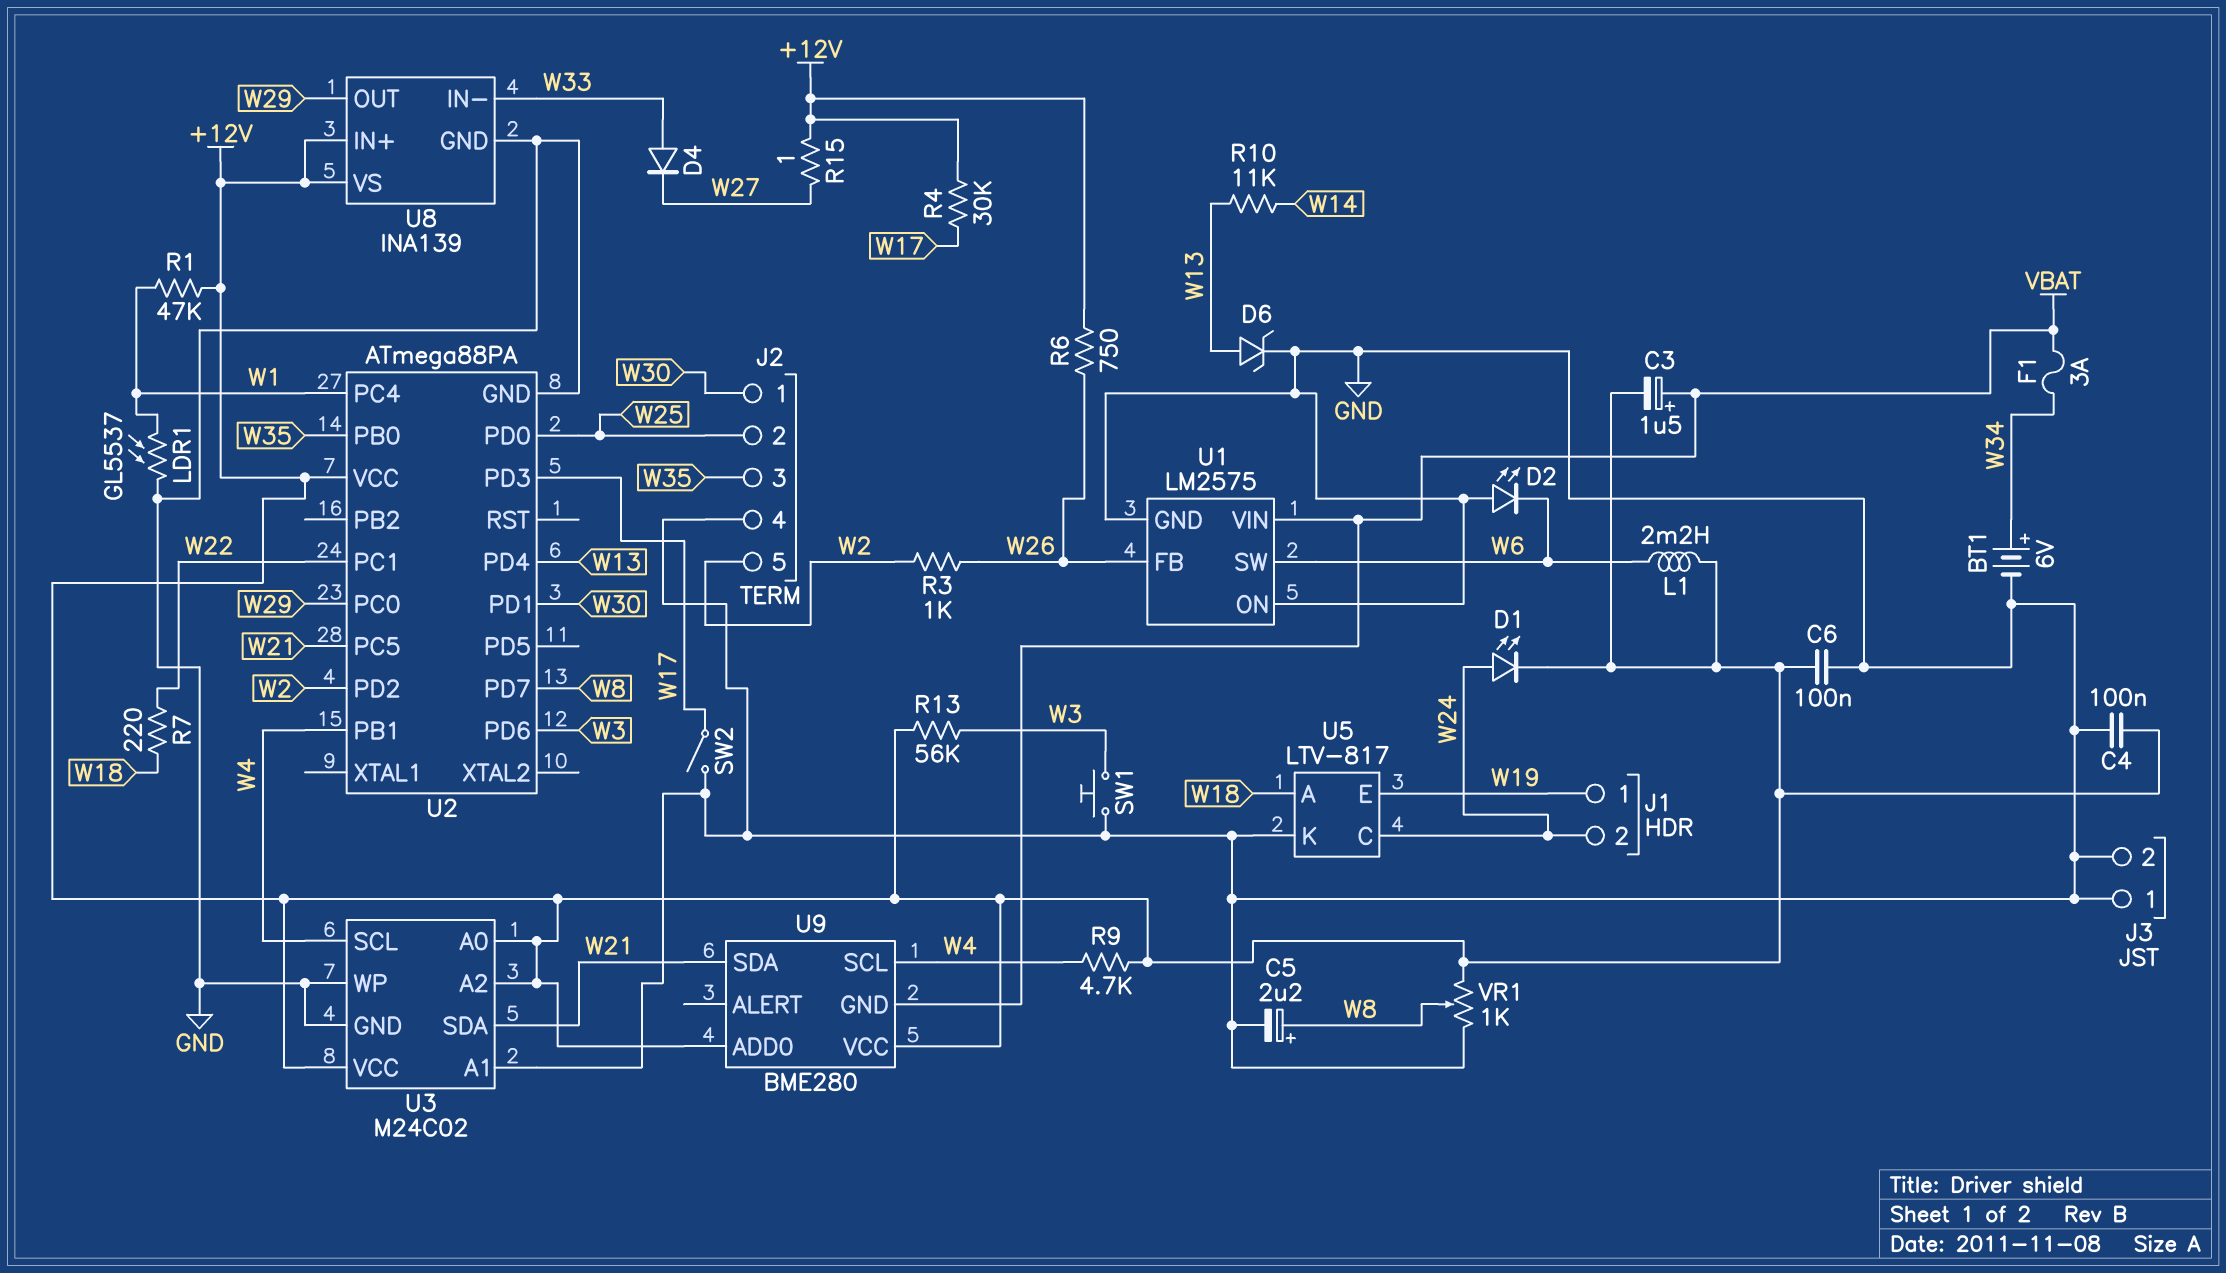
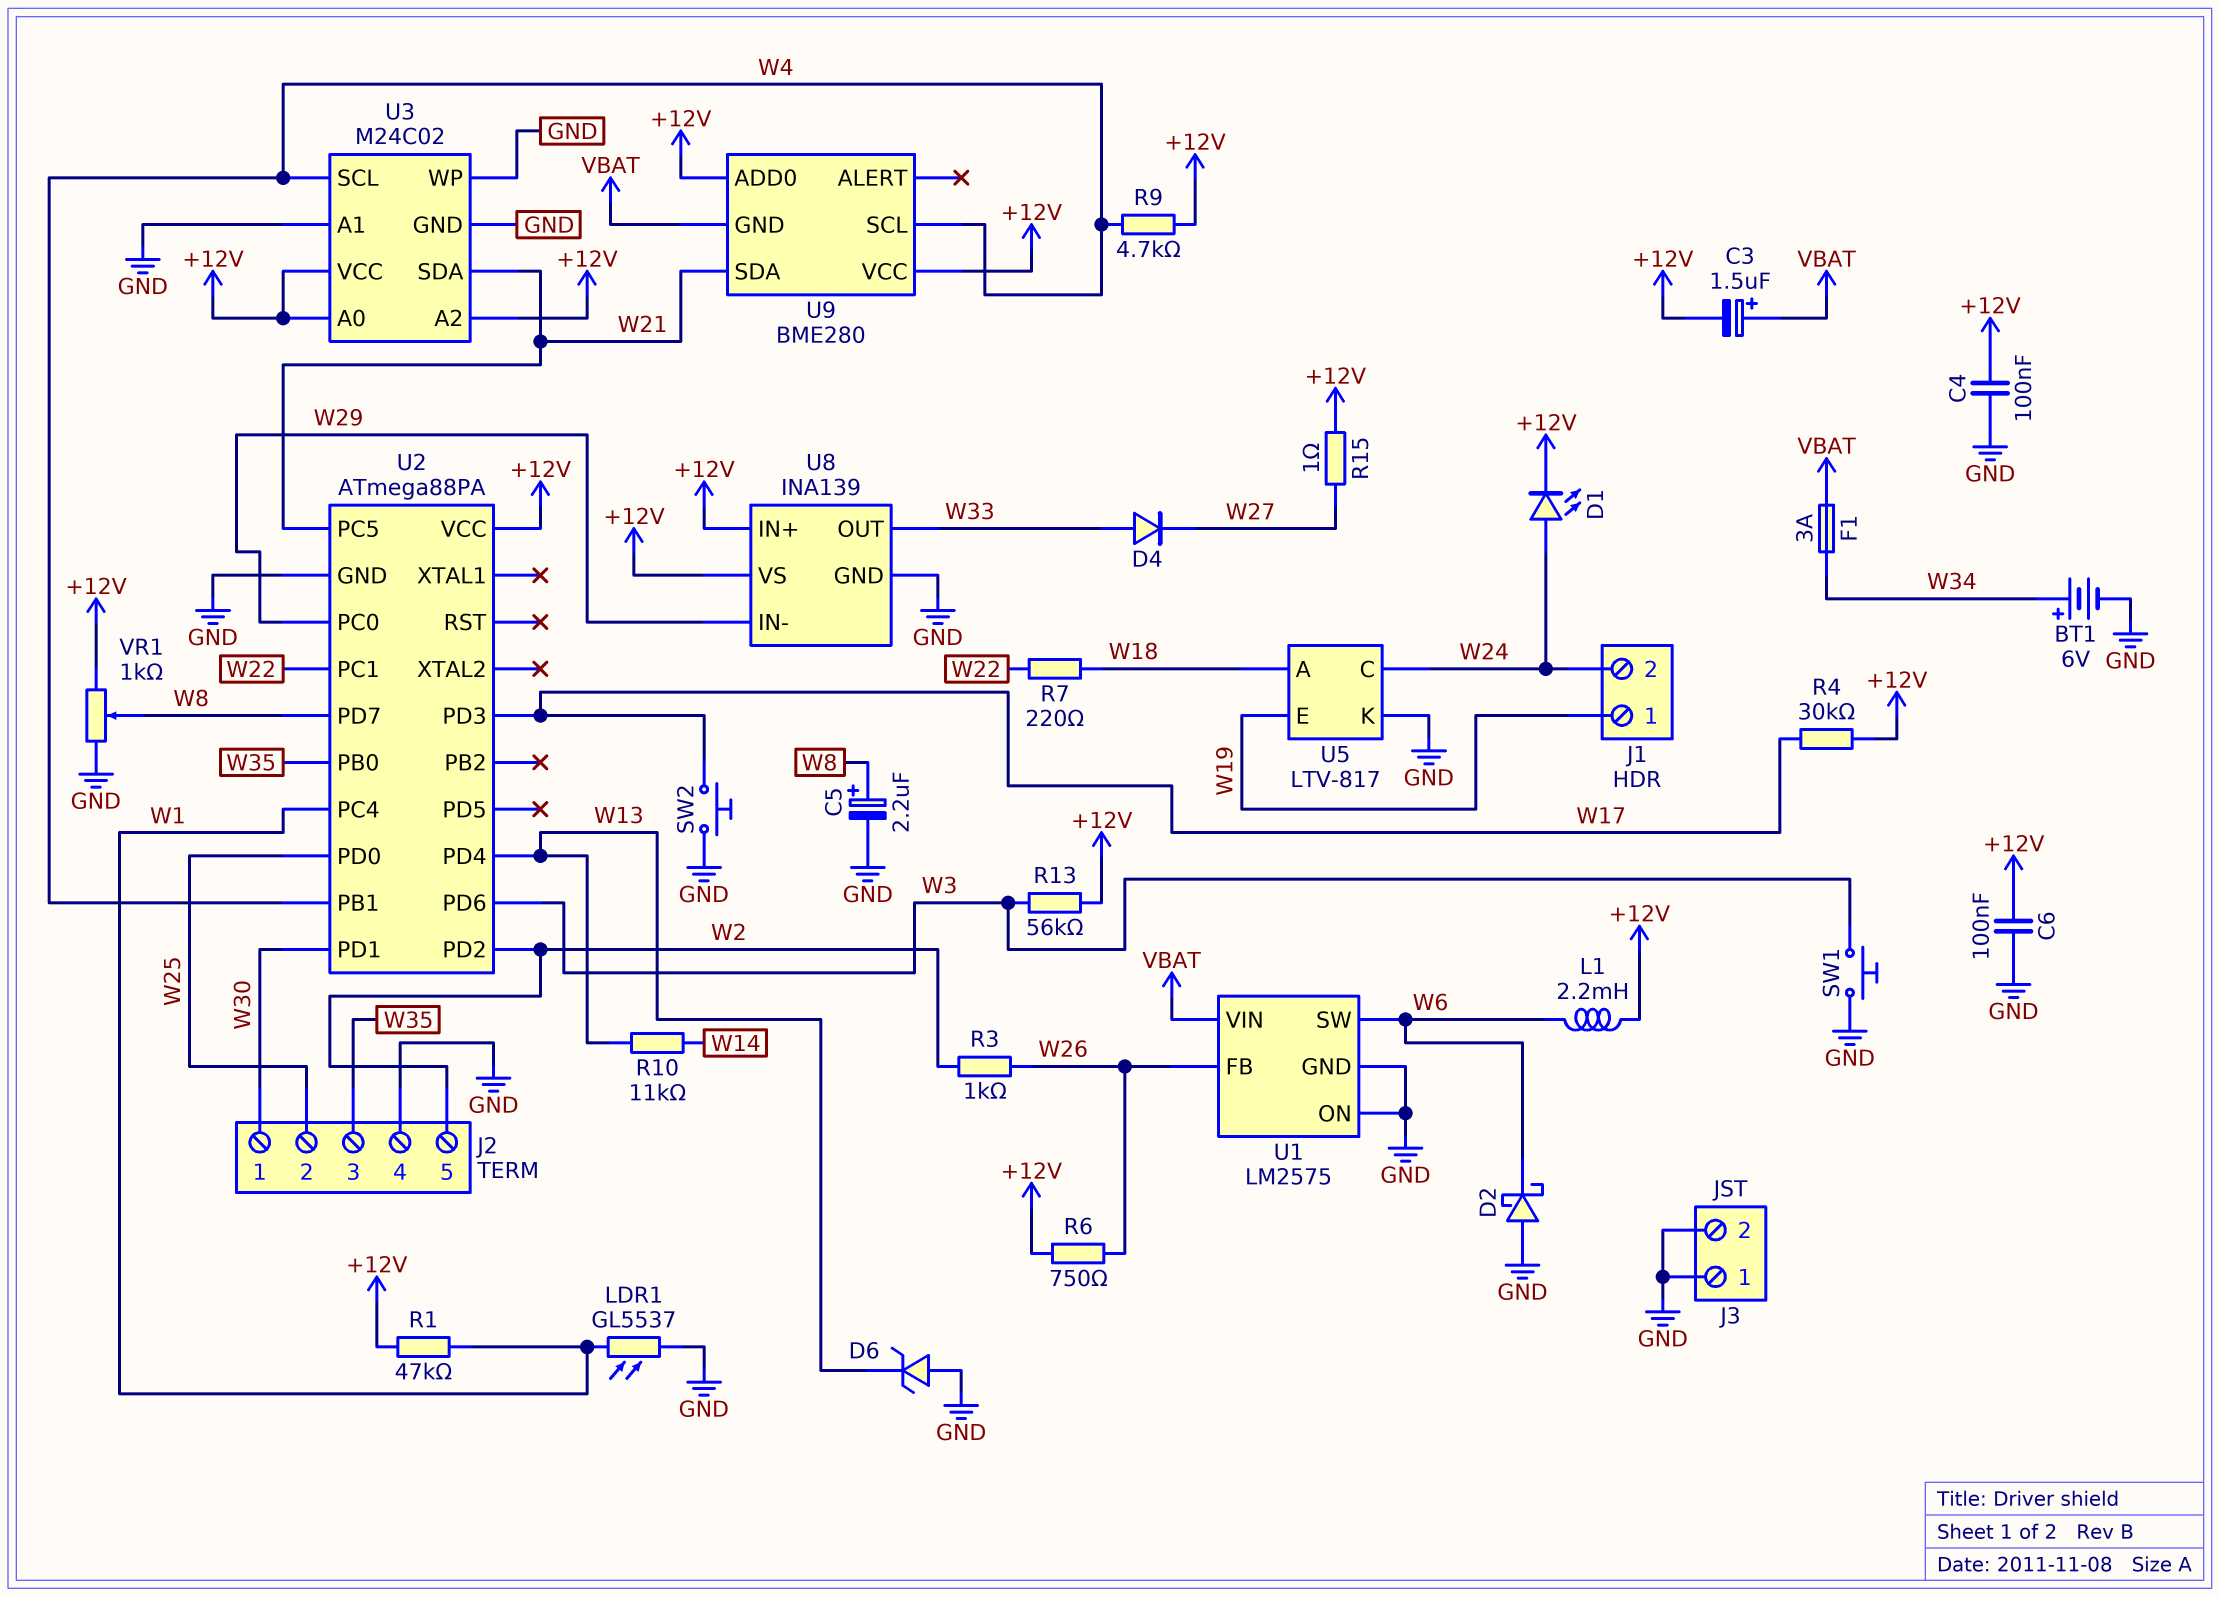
D2: LED (A GND, K W6) -> schottky (A GND, K W6)
D6: zener (A W13, K GND) -> zener (A GND, K W13)
SW2: switch (GND, W17) -> button (GND, W17)
U8 pin IN-: W33 -> W29
U8 pin OUT: W29 -> W33

